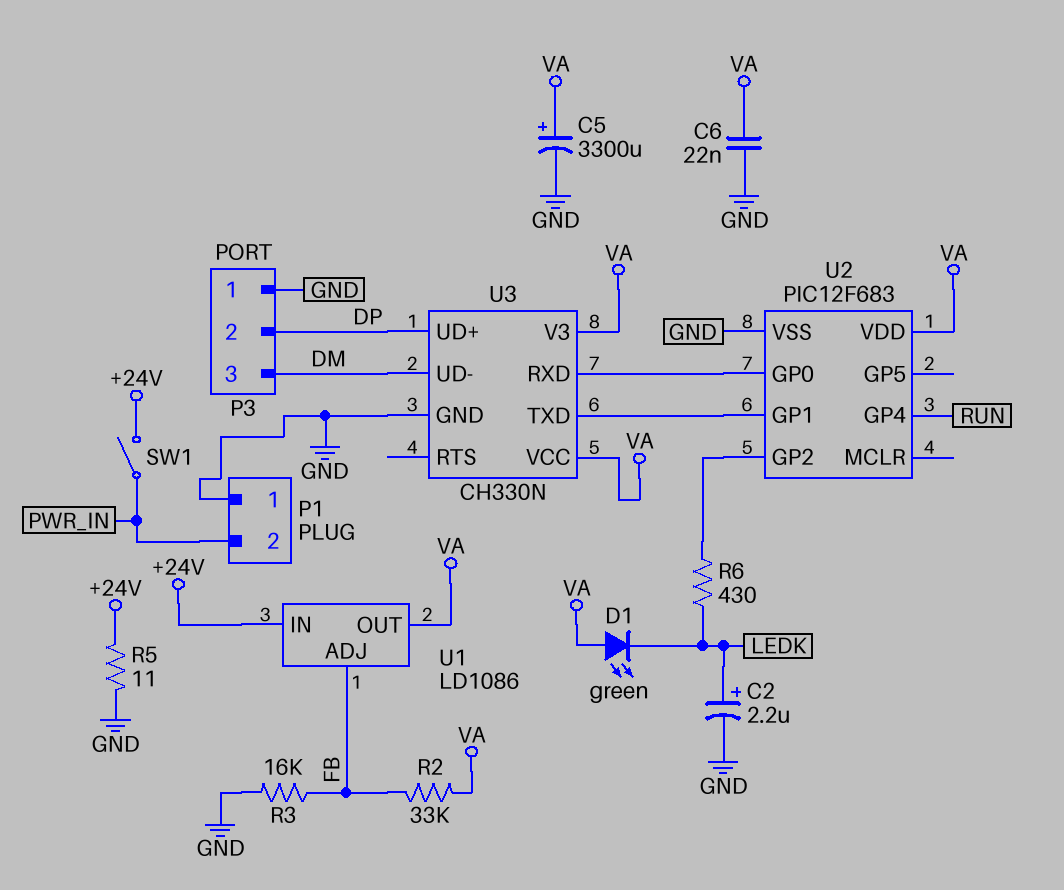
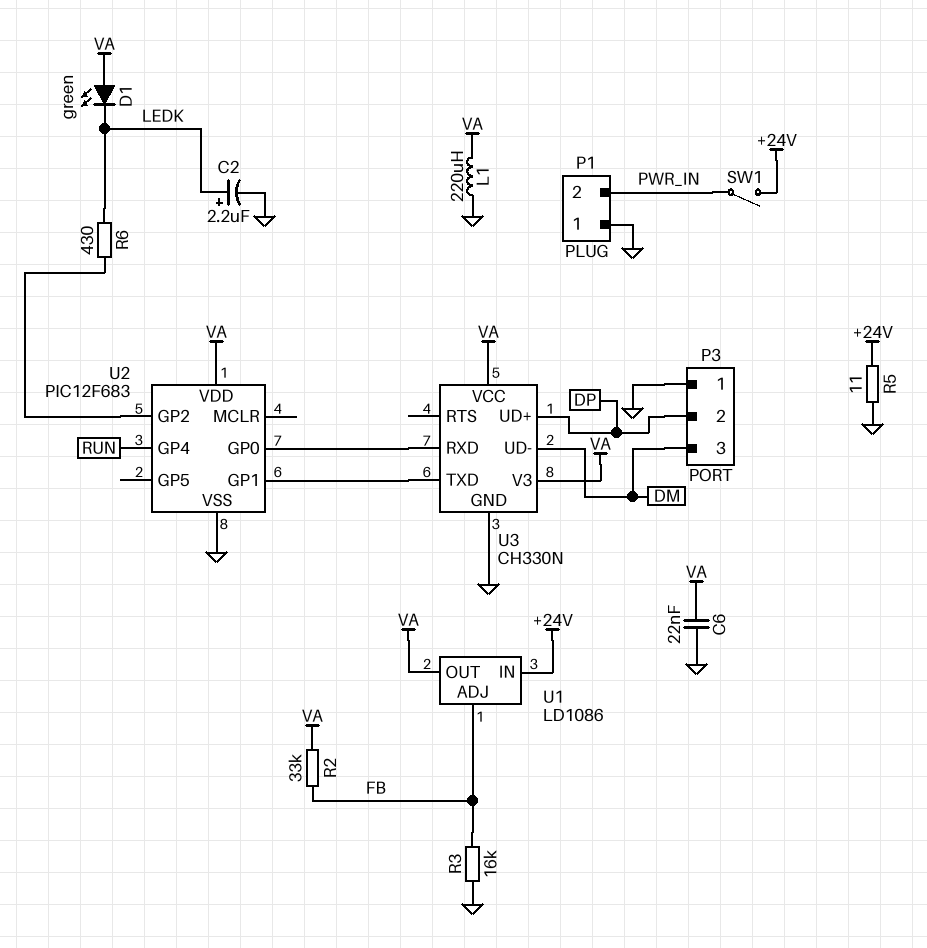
C5: 3300uF (plus VA, minus GND) -> none
L1: none -> 220uH (GND, VA)

